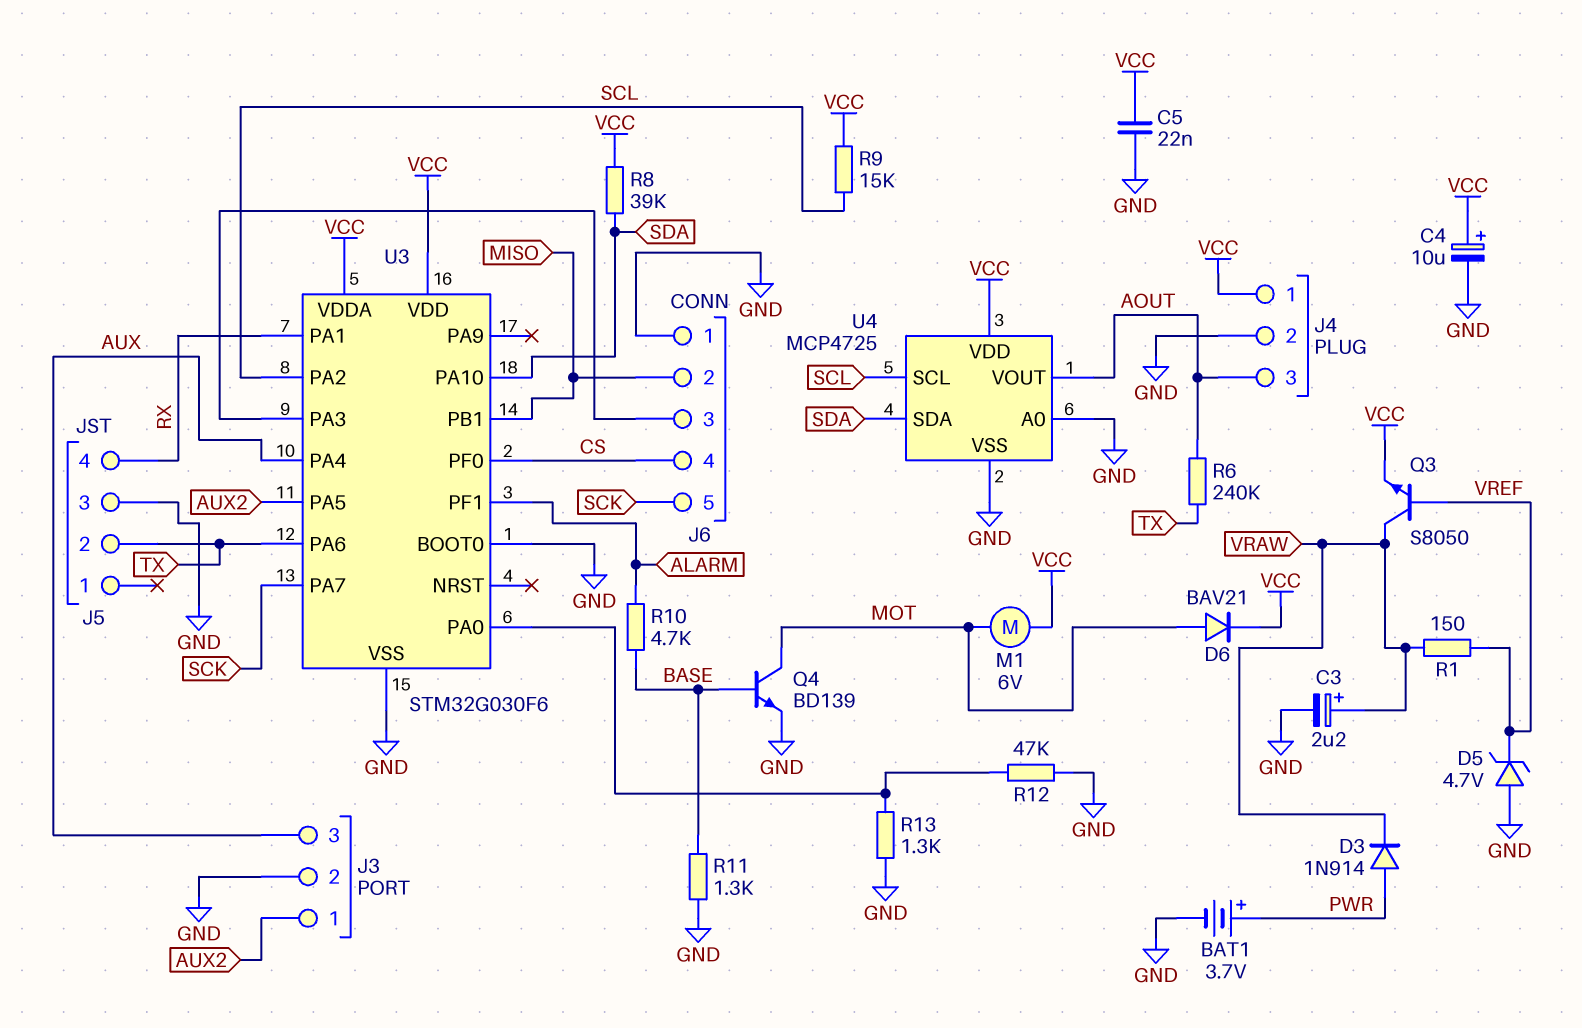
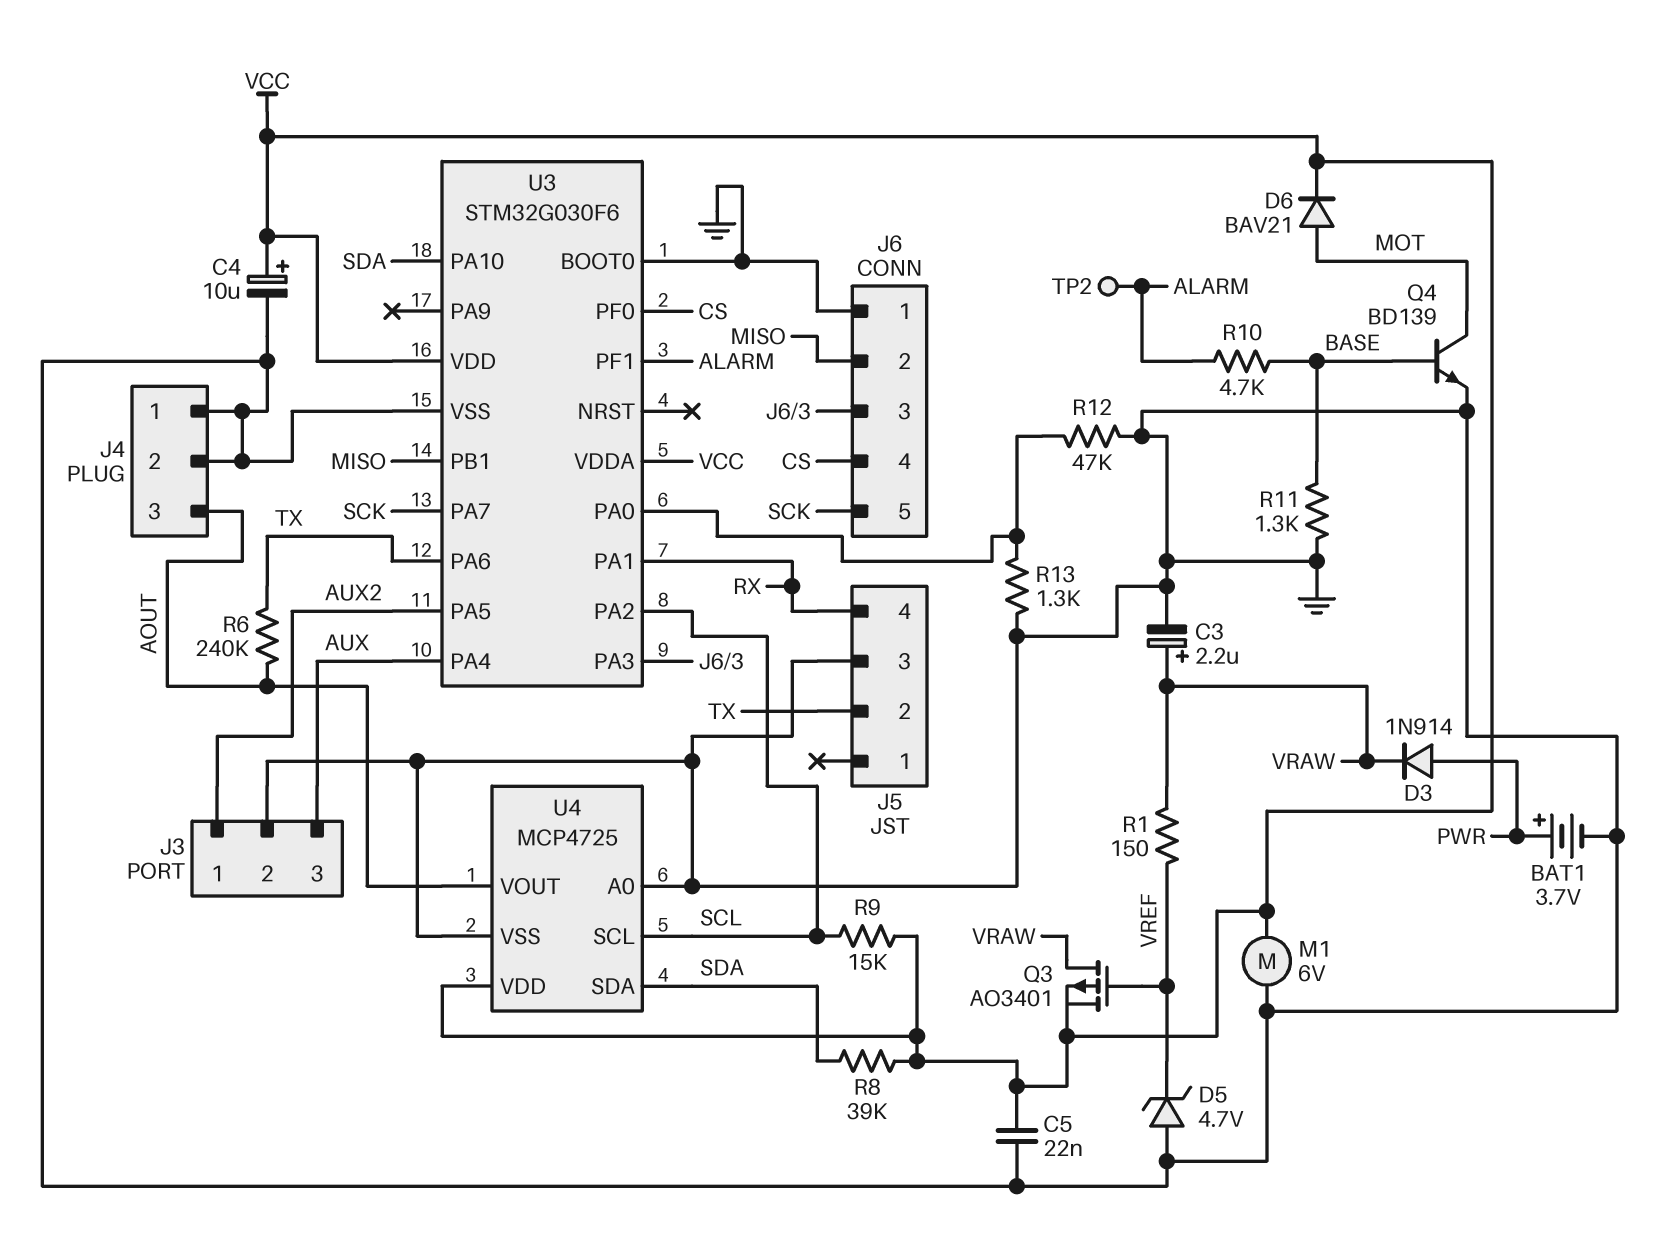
J4 pin 1: VCC -> GND
M1: motor 6V (MOT, VCC) -> motor 6V (GND, VCC)
Q3: NPN S8050 (B VREF, C VRAW, E VCC) -> PMOS AO3401 (G VREF, D VRAW, S VCC)
TP2: none -> test point (ALARM)

